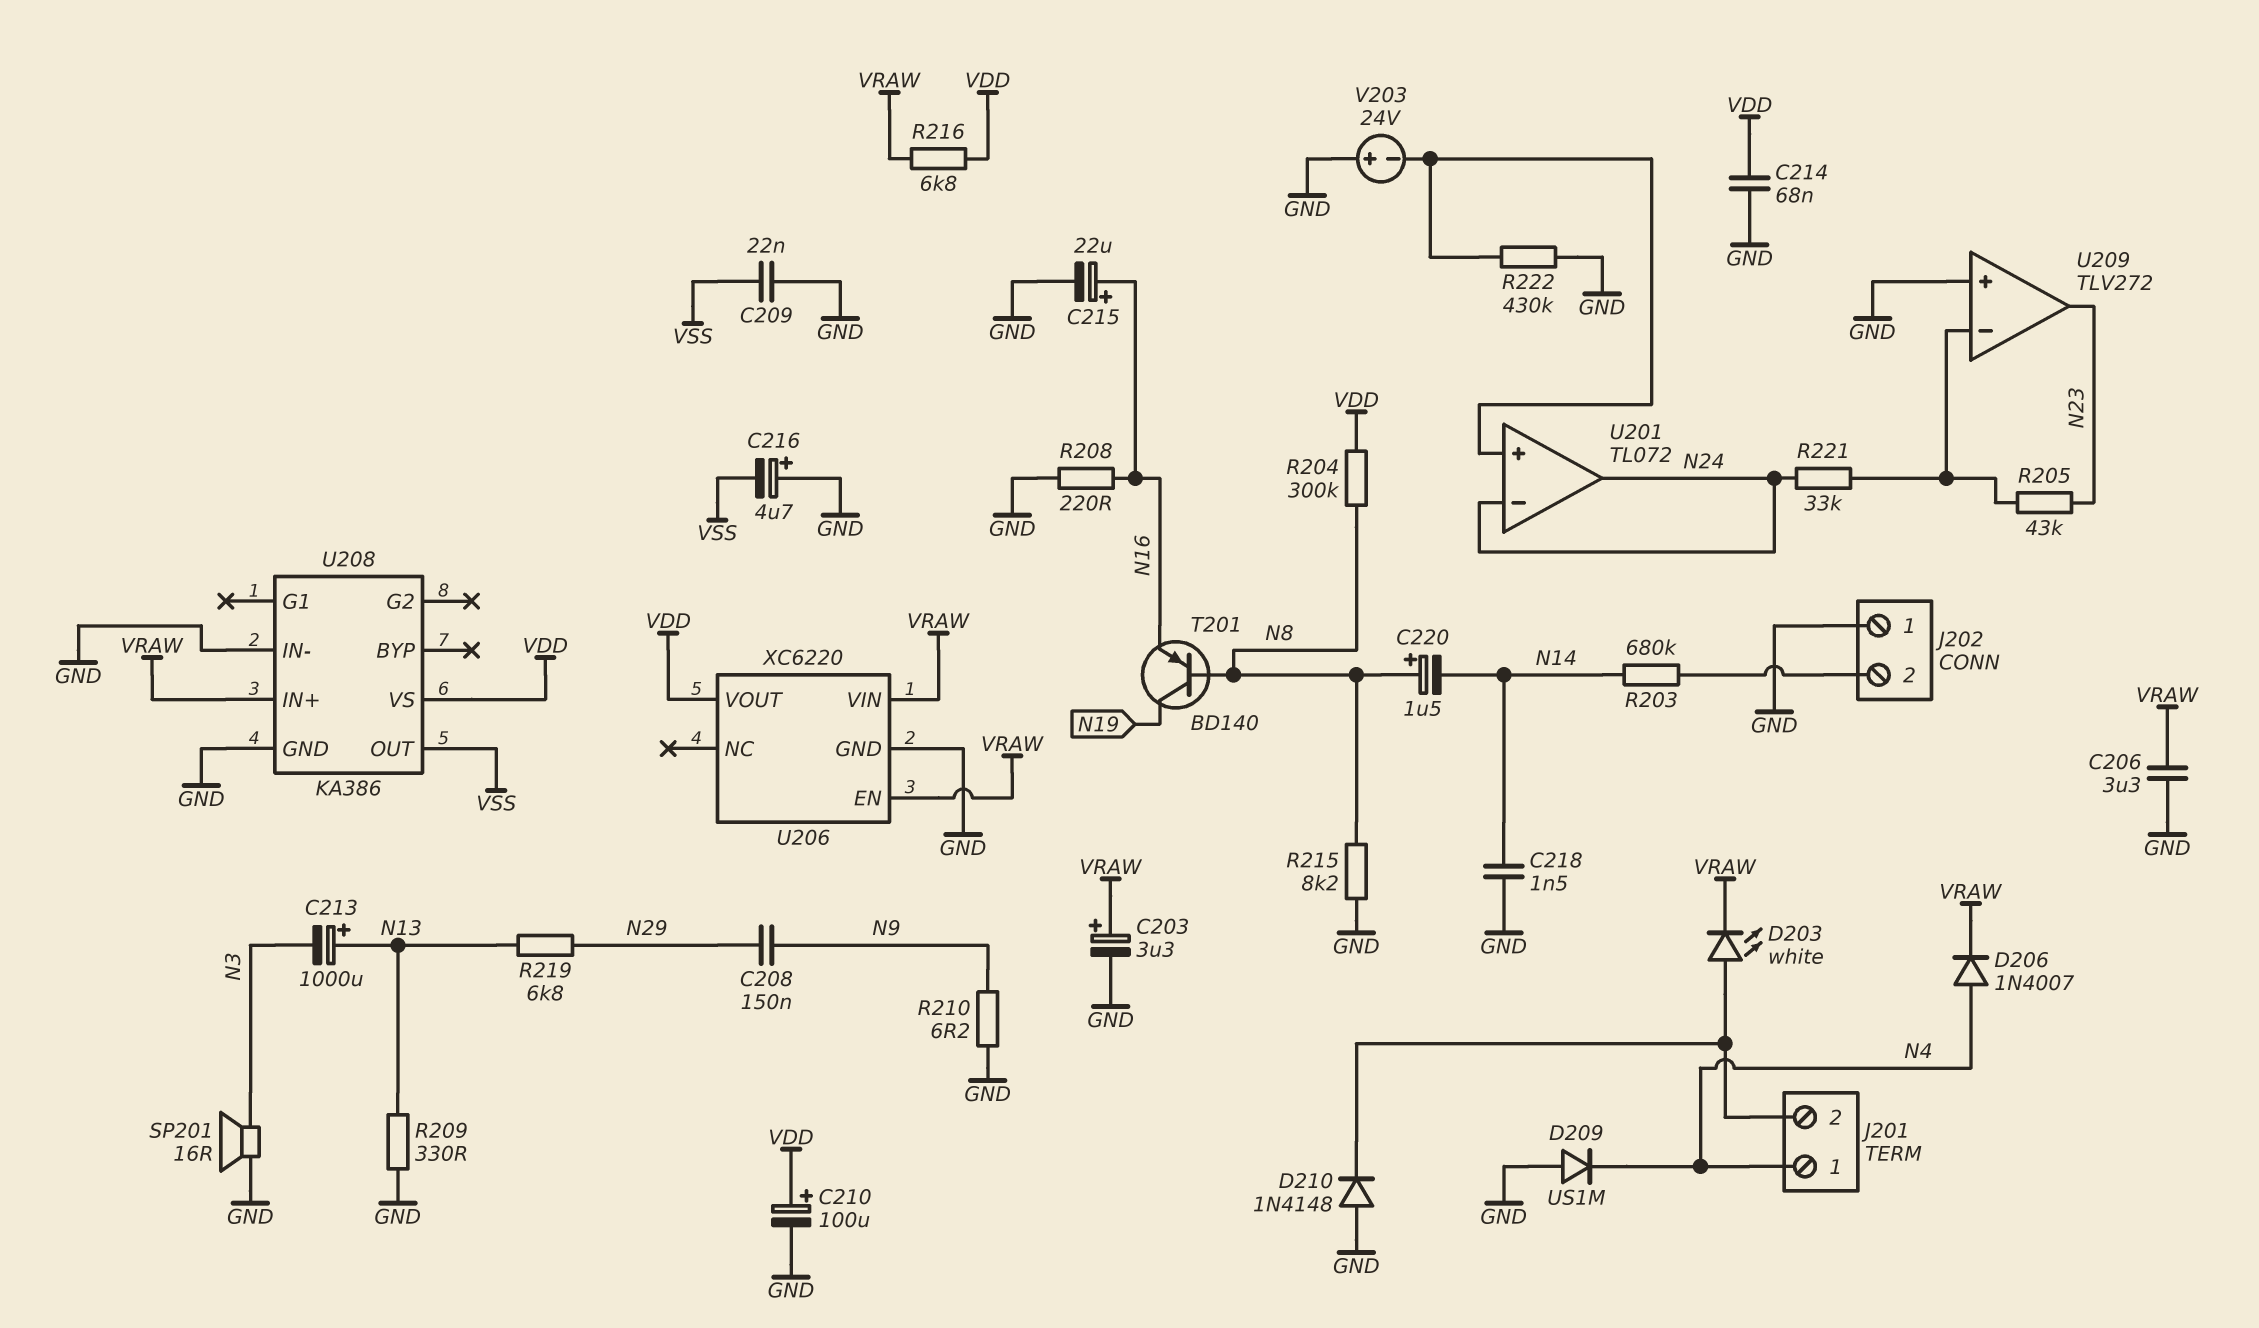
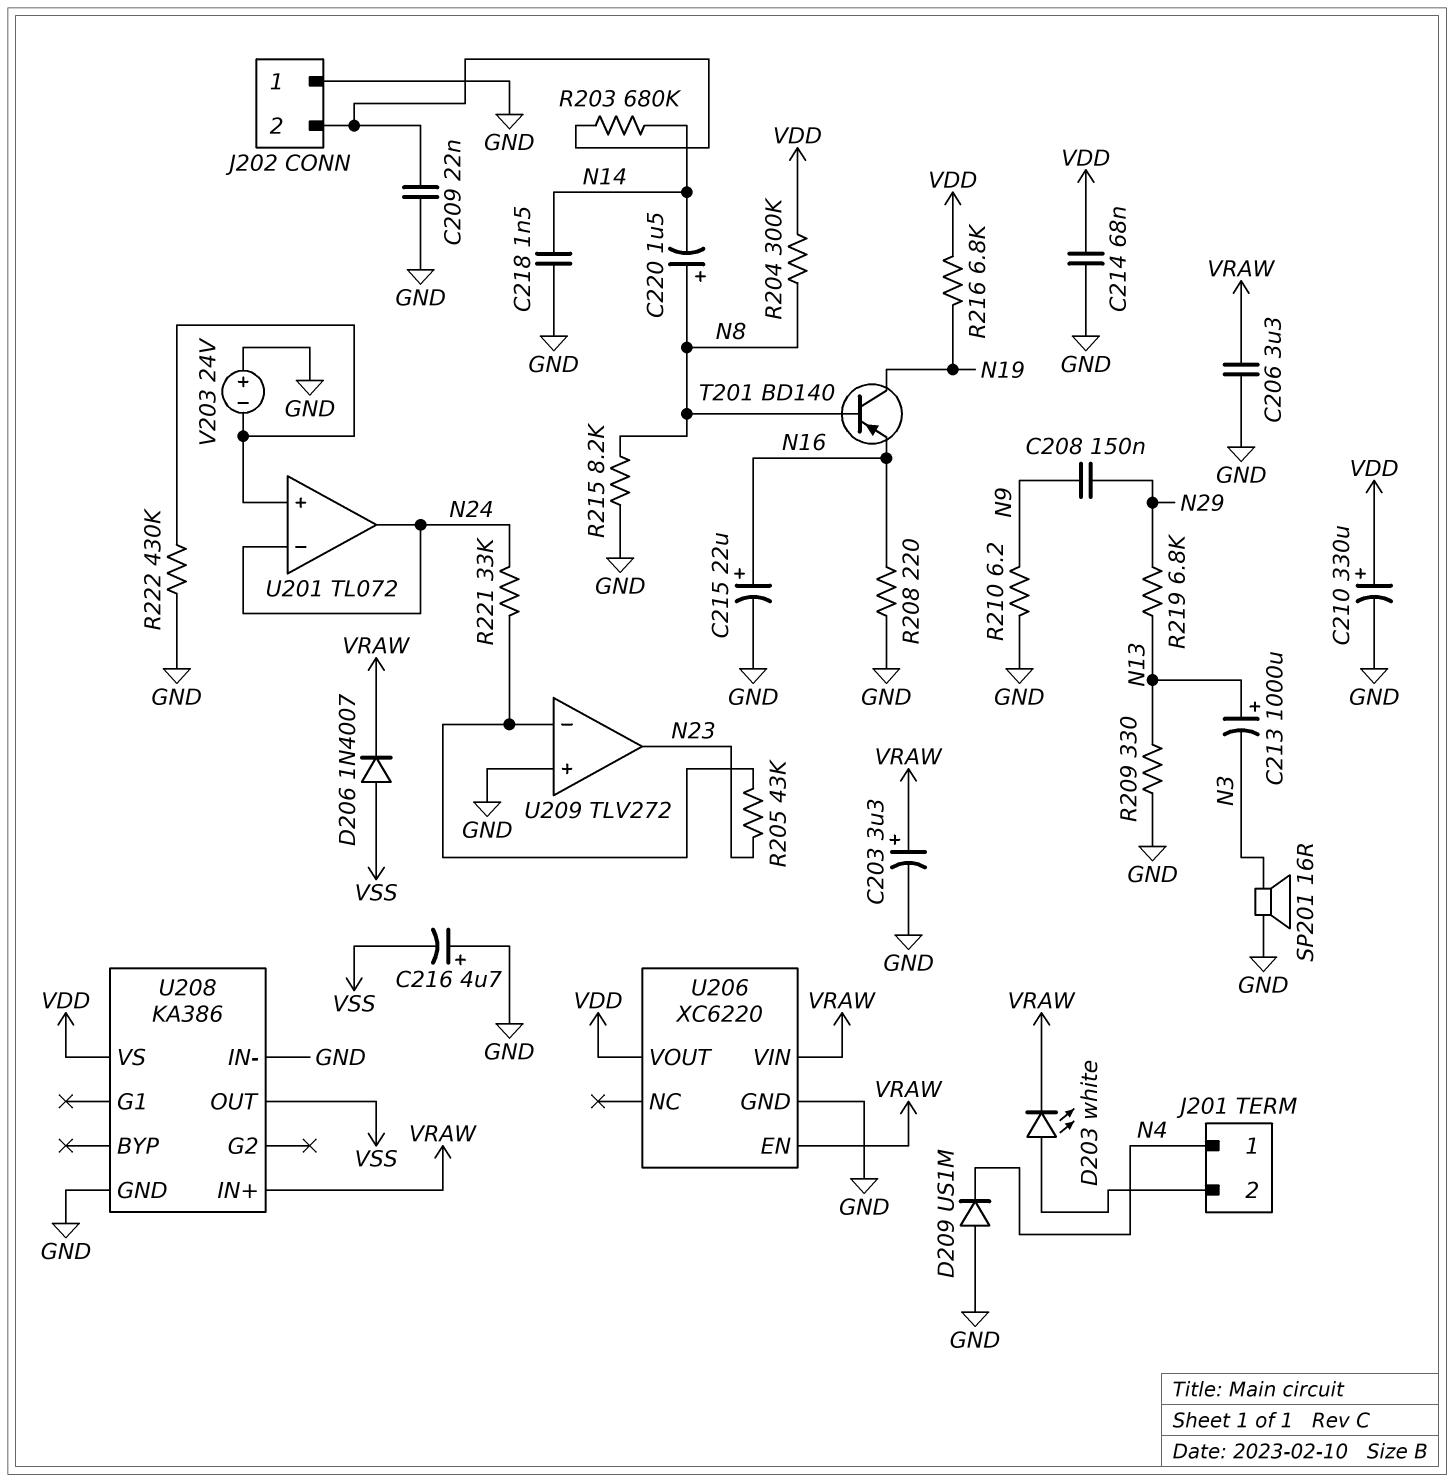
C209: 22nF (GND, VSS) -> 22nF (GND, J202/2)
C210: 100uF (plus VDD, minus GND) -> 330uF (plus VDD, minus GND)
D206: diode 1N4007 (A N4, K VRAW) -> diode 1N4007 (A VSS, K VRAW)
D210: diode 1N4148 (A GND, K J201/2) -> none
R216: 6.8k (VDD, VRAW) -> 6.8k (N19, VDD)

